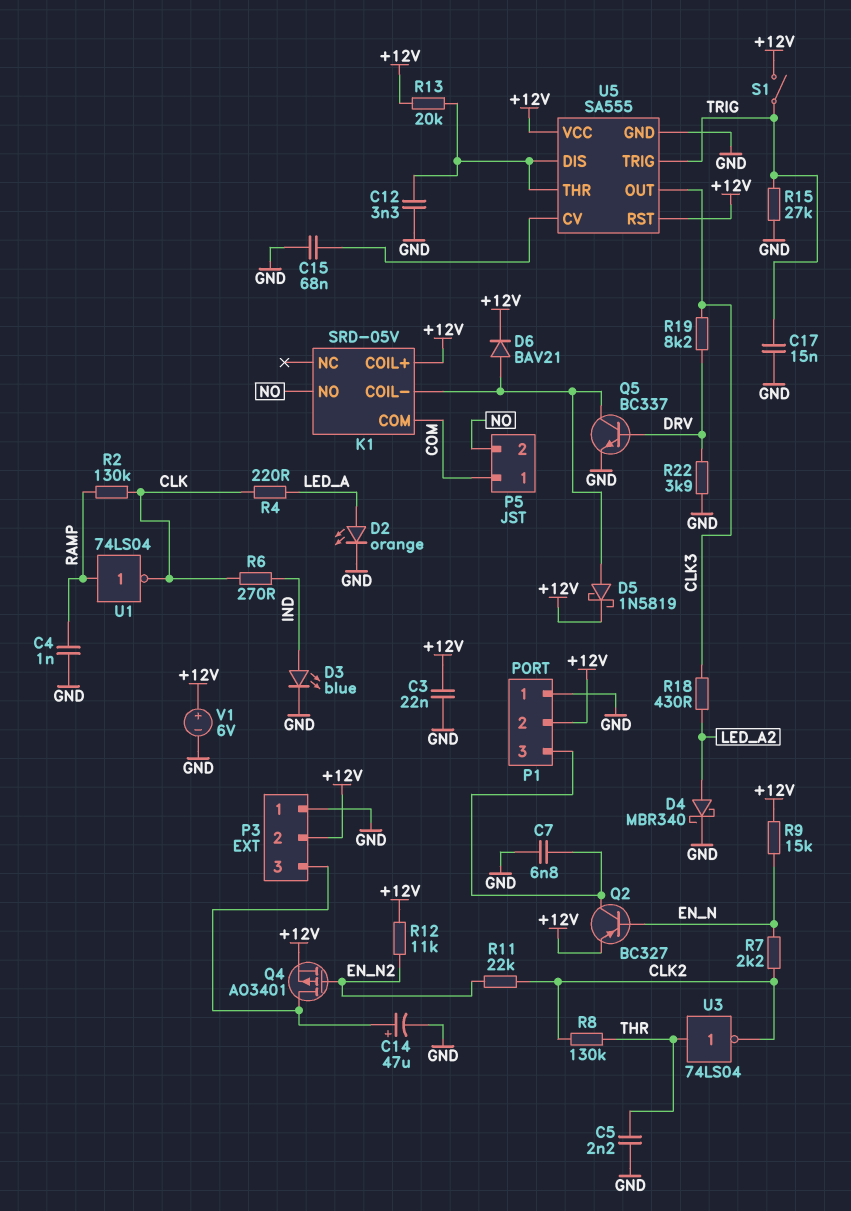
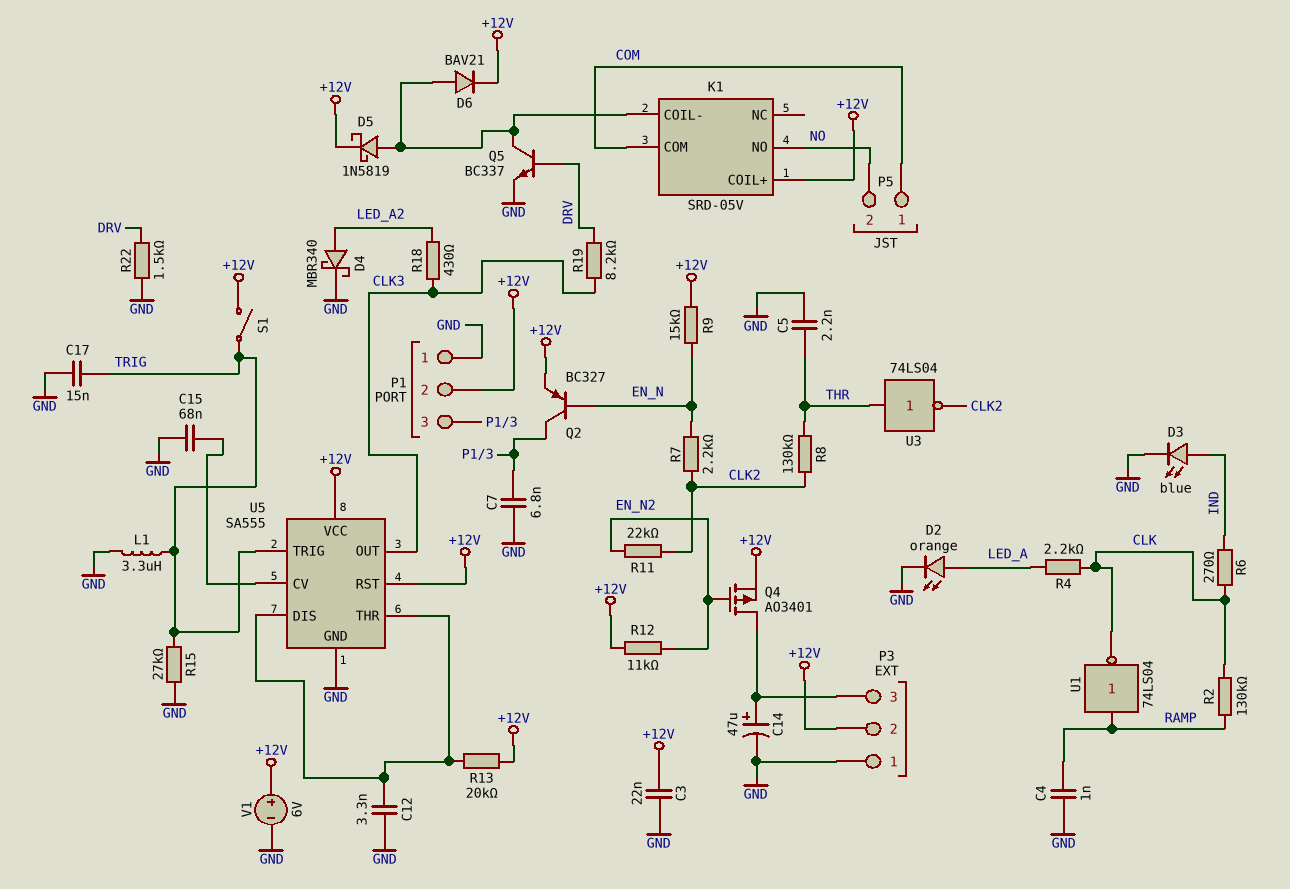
L1: none -> 3.3uH (GND, TRIG)
R4: 220 (CLK, LED_A) -> 2.2k (CLK, LED_A)
R22: 3.9k (DRV, GND) -> 1.5k (DRV, GND)

